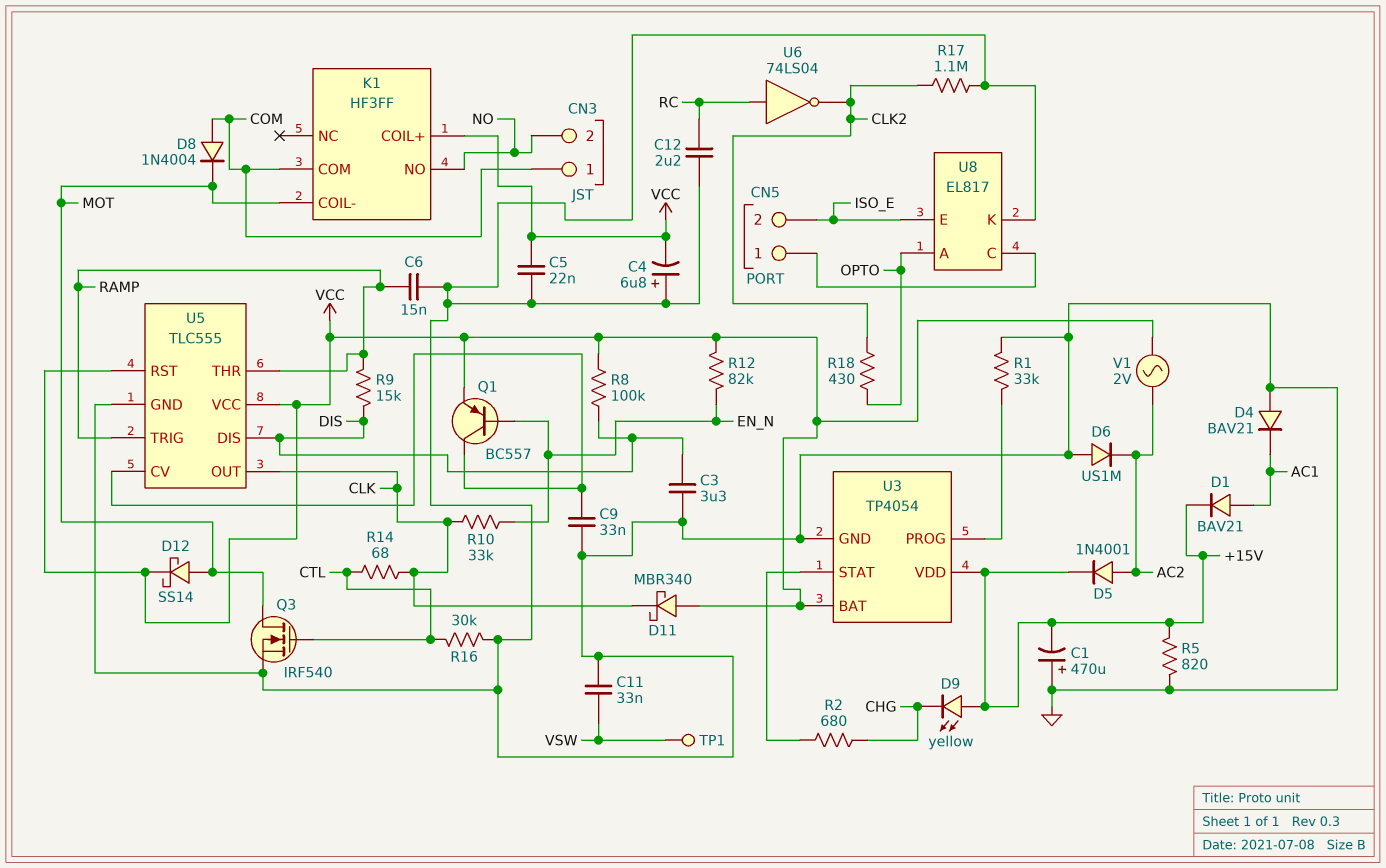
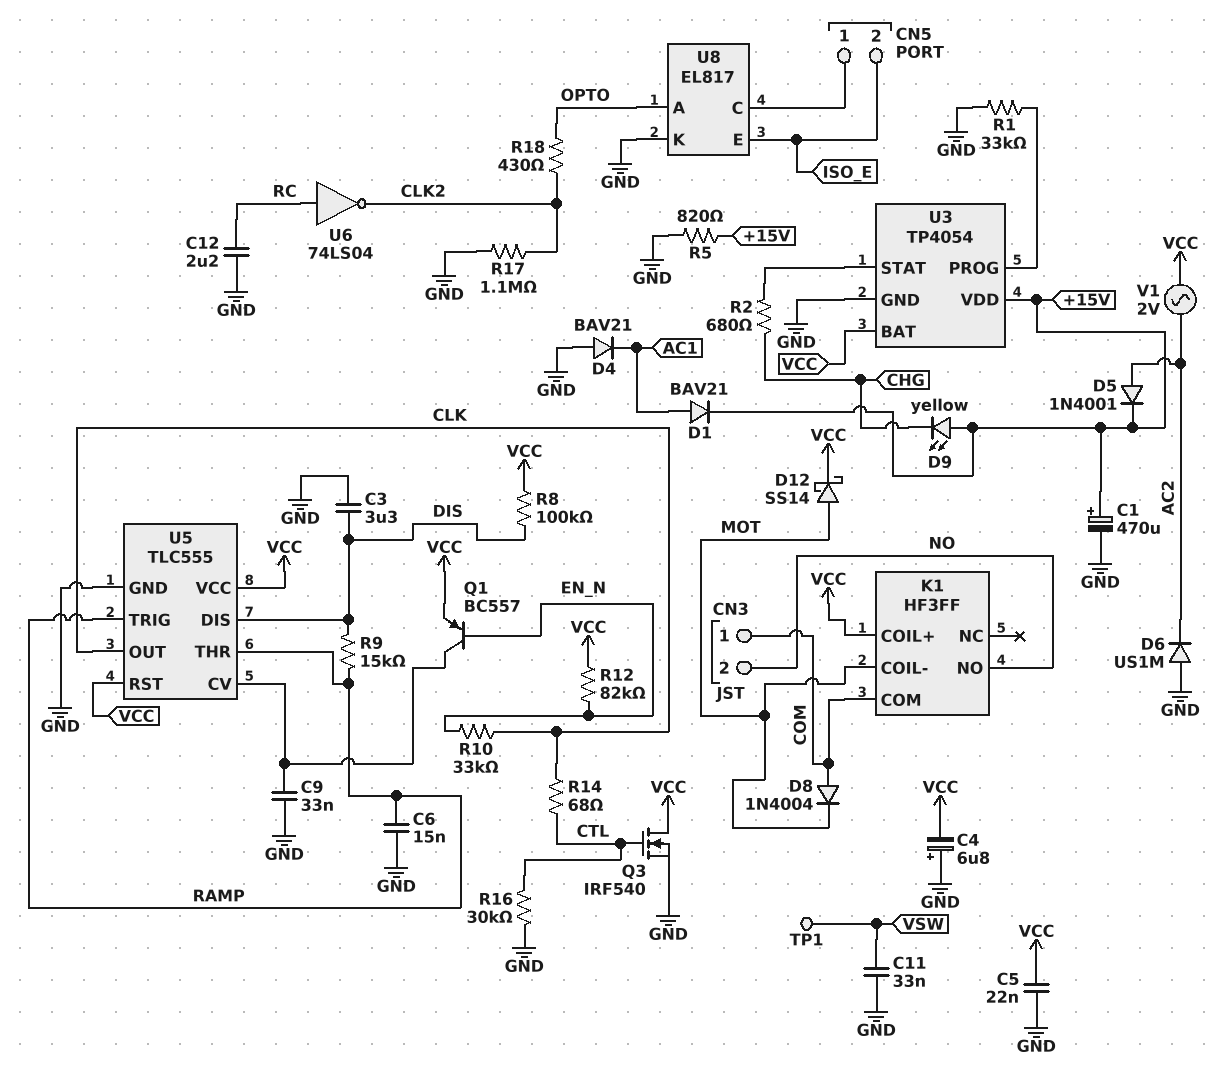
C1: 470uF (plus GND, minus +15V) -> 470uF (plus +15V, minus GND)
D11: schottky MBR340 (A VCC, K CLK) -> none
Q3: NMOS IRF540 (G CTL, D MOT, S GND) -> NMOS IRF540 (G CTL, D VCC, S GND)

